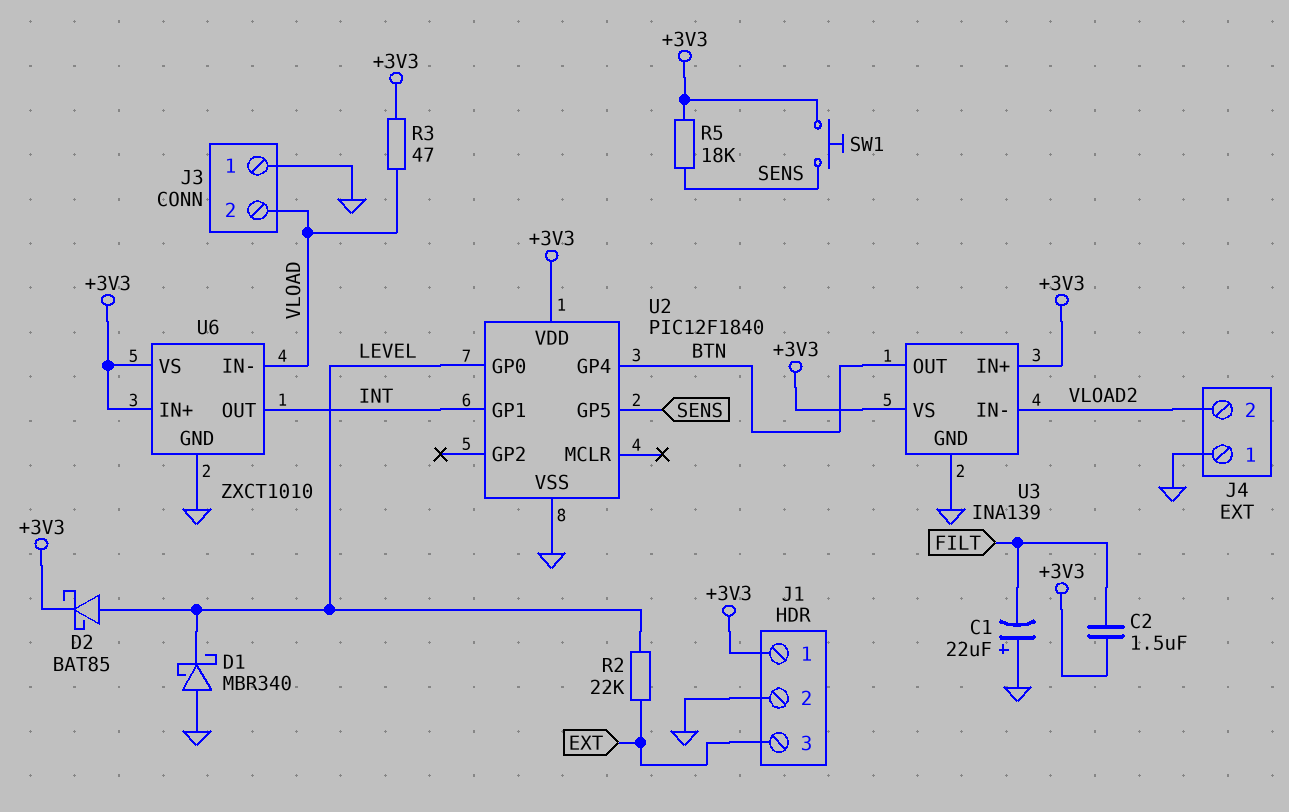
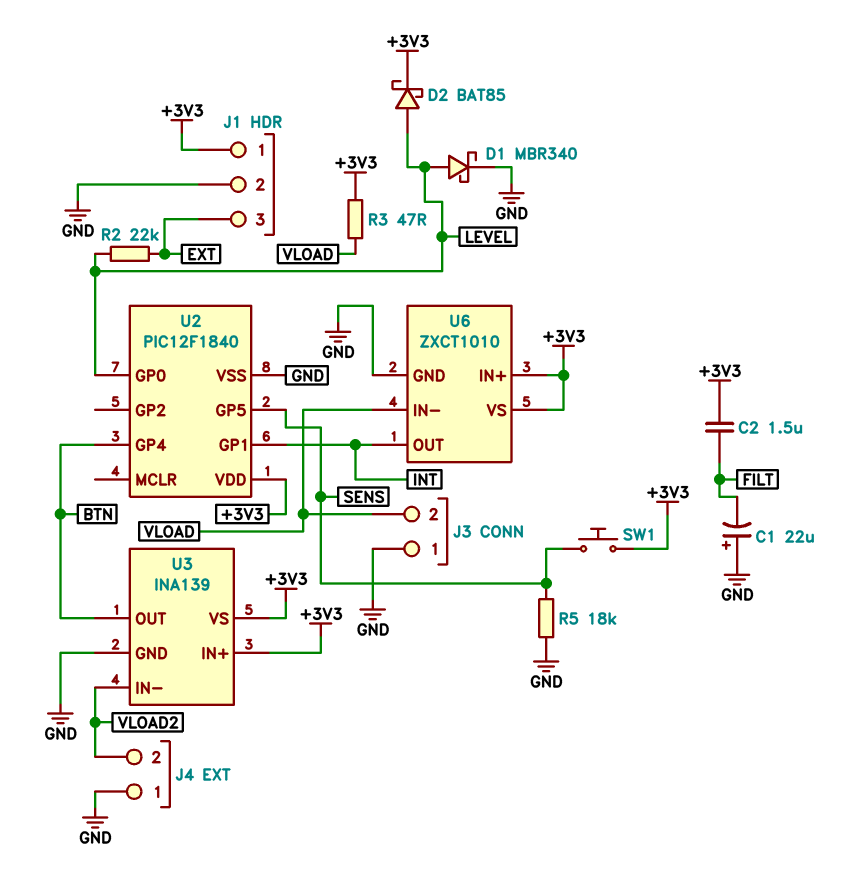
D1: schottky MBR340 (A GND, K LEVEL) -> schottky MBR340 (A LEVEL, K GND)
R5: 18k (+3V3, SENS) -> 18k (GND, SENS)

